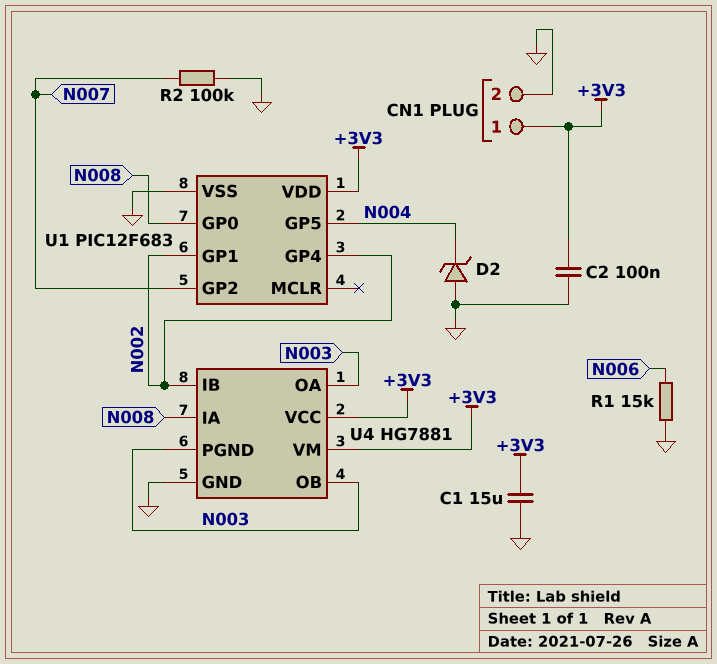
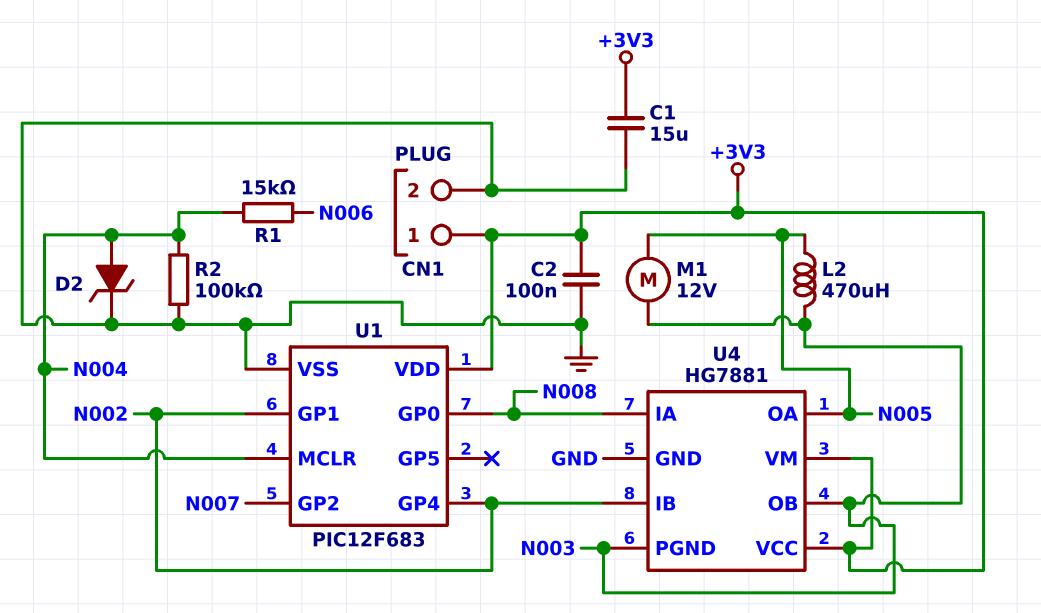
D2: zener (A GND, K N004) -> zener (A N004, K GND)
L2: none -> 470uH (N003, N005)
M1: none -> motor 12V (N003, N005)
R1: 15k (GND, N006) -> 15k (N004, N006)
R2: 100k (GND, N007) -> 100k (GND, N004)
U1 pin GP5: N004 -> none
U1 pin MCLR: none -> N004
U4 pin OA: N003 -> N005

